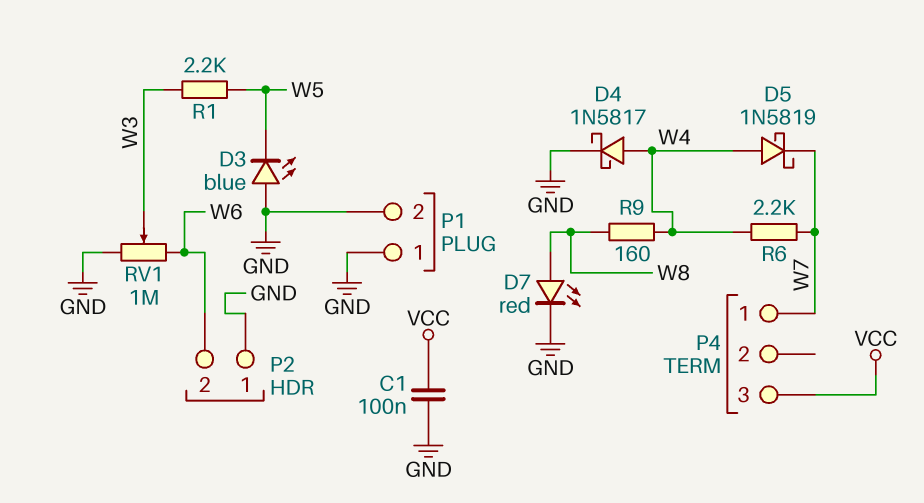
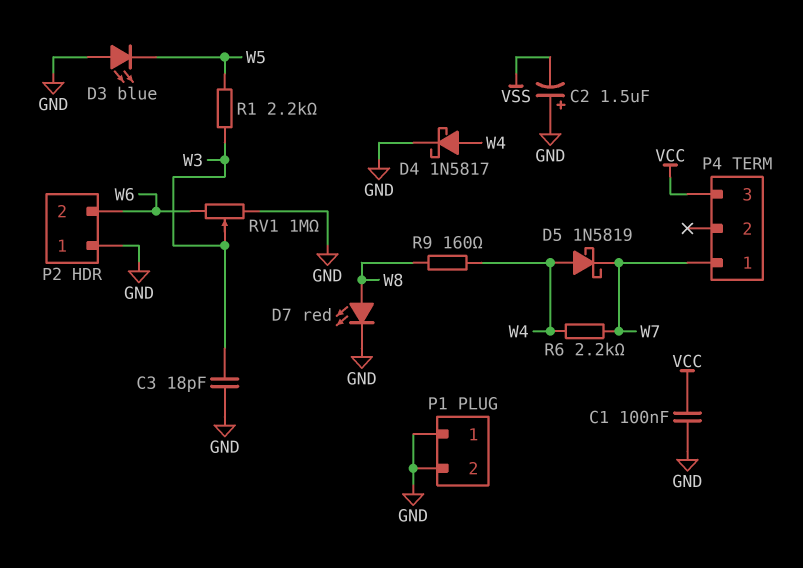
C2: none -> 1.5uF (plus GND, minus VSS)
C3: none -> 18pF (GND, W3)

